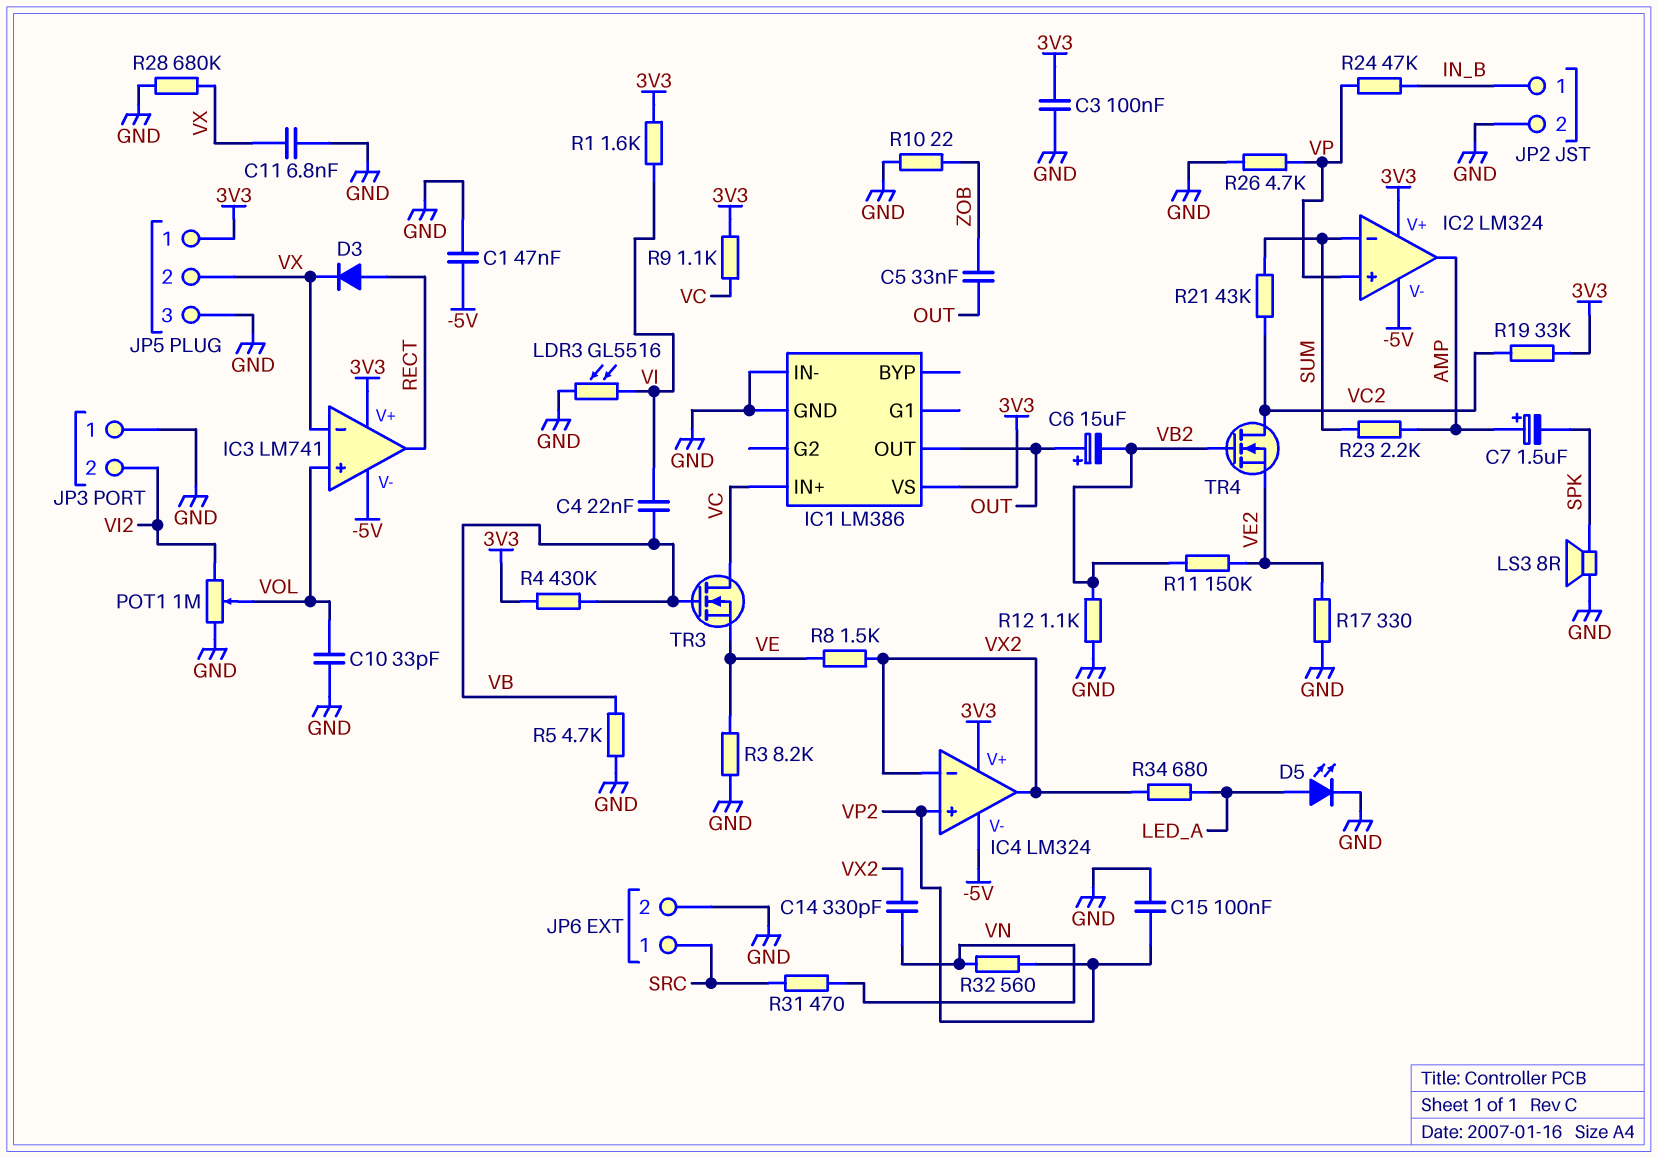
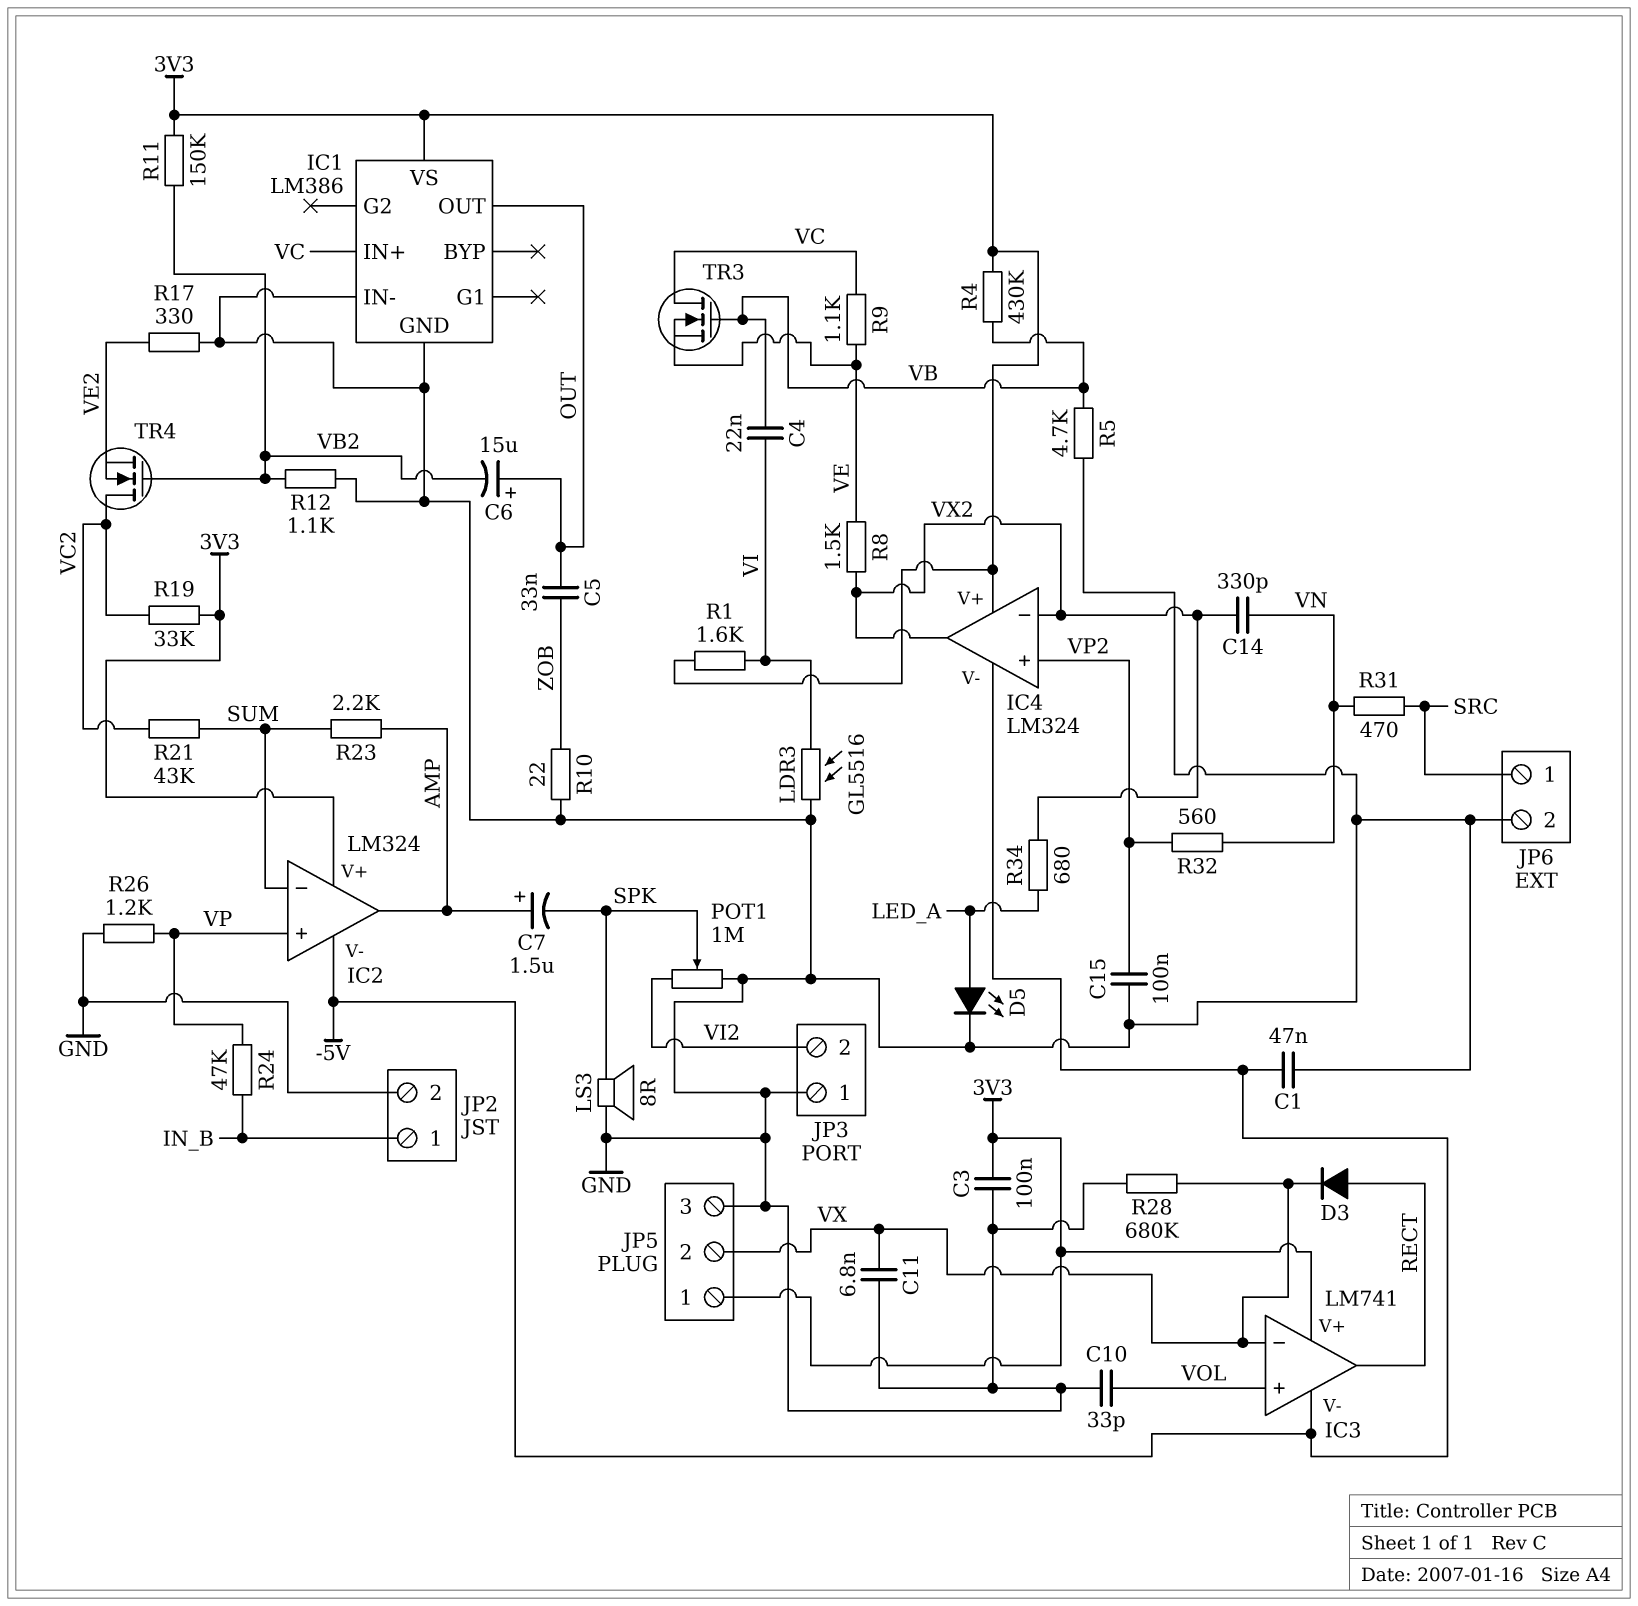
POT1: 1M (GND, VI2, wiper VOL) -> 1M (GND, VI2, wiper SPK)
R3: 8.2k (GND, VE) -> none
R9: 1.1k (3V3, VC) -> 1.1k (VC, VE)
R11: 150k (VB2, VE2) -> 150k (3V3, VB2)
R26: 4.7k (GND, VP) -> 1.2k (GND, VP)

